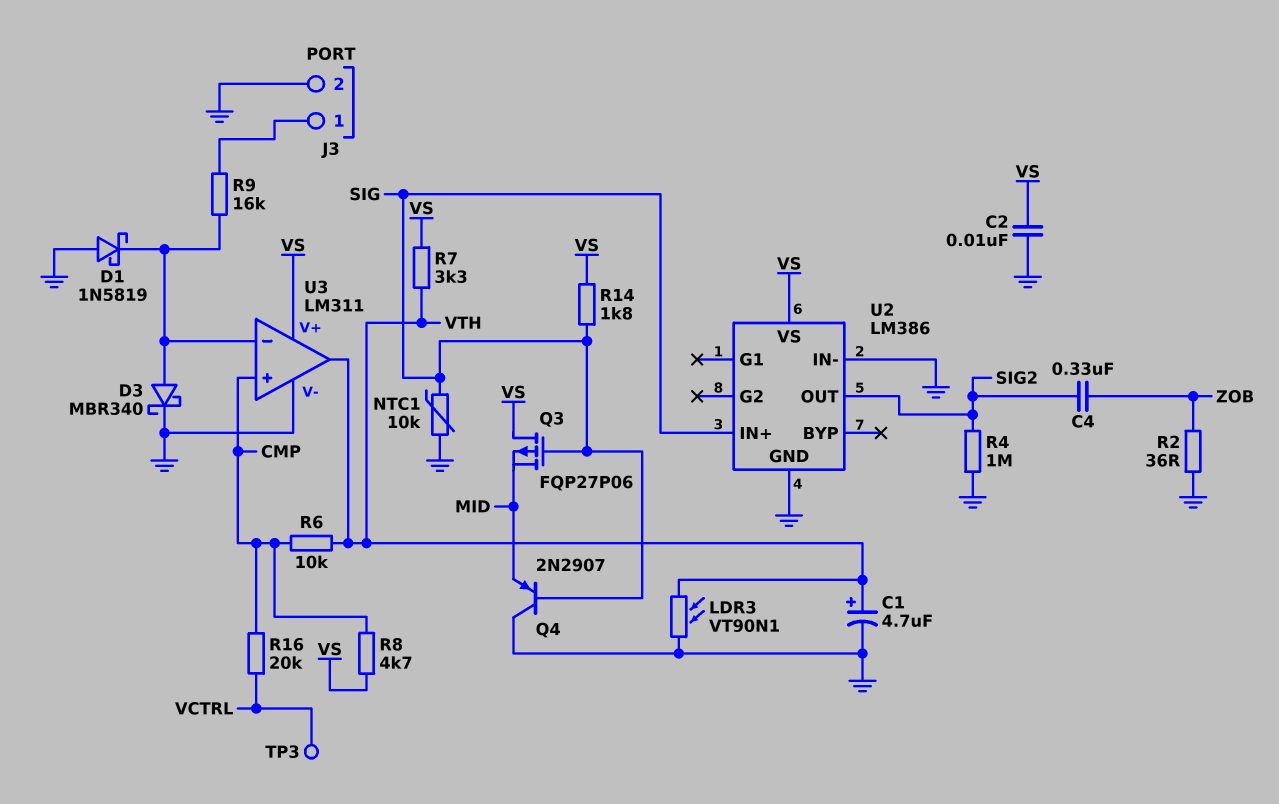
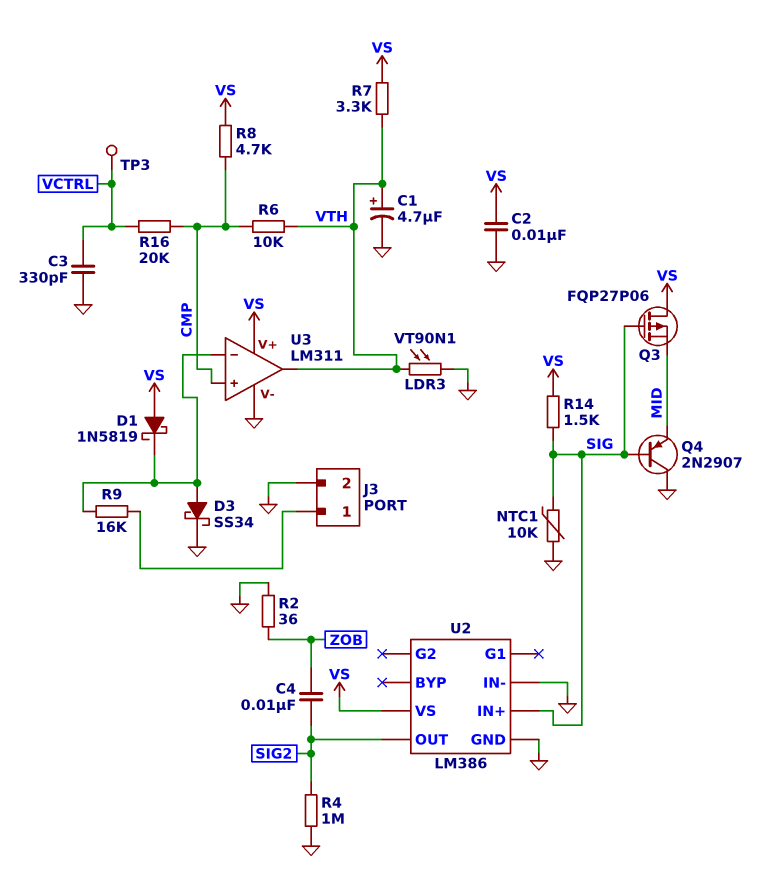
C3: none -> 330pF (GND, VCTRL)
C4: 330nF (SIG2, ZOB) -> 10nF (SIG2, ZOB)
D1: schottky 1N5819 (A GND, K U3/in-) -> schottky 1N5819 (A VS, K U3/in-)
D3: schottky MBR340 (A U3/in-, K GND) -> schottky SS34 (A U3/in-, K GND)
R14: 1.8k (SIG, VS) -> 1.5k (SIG, VS)

